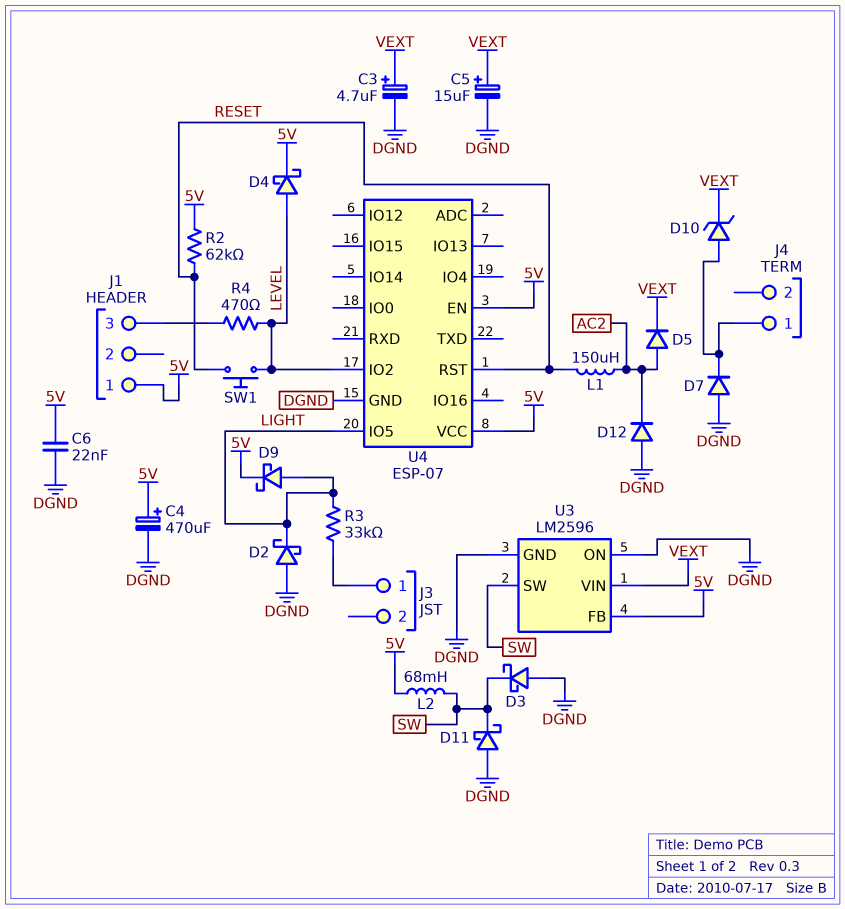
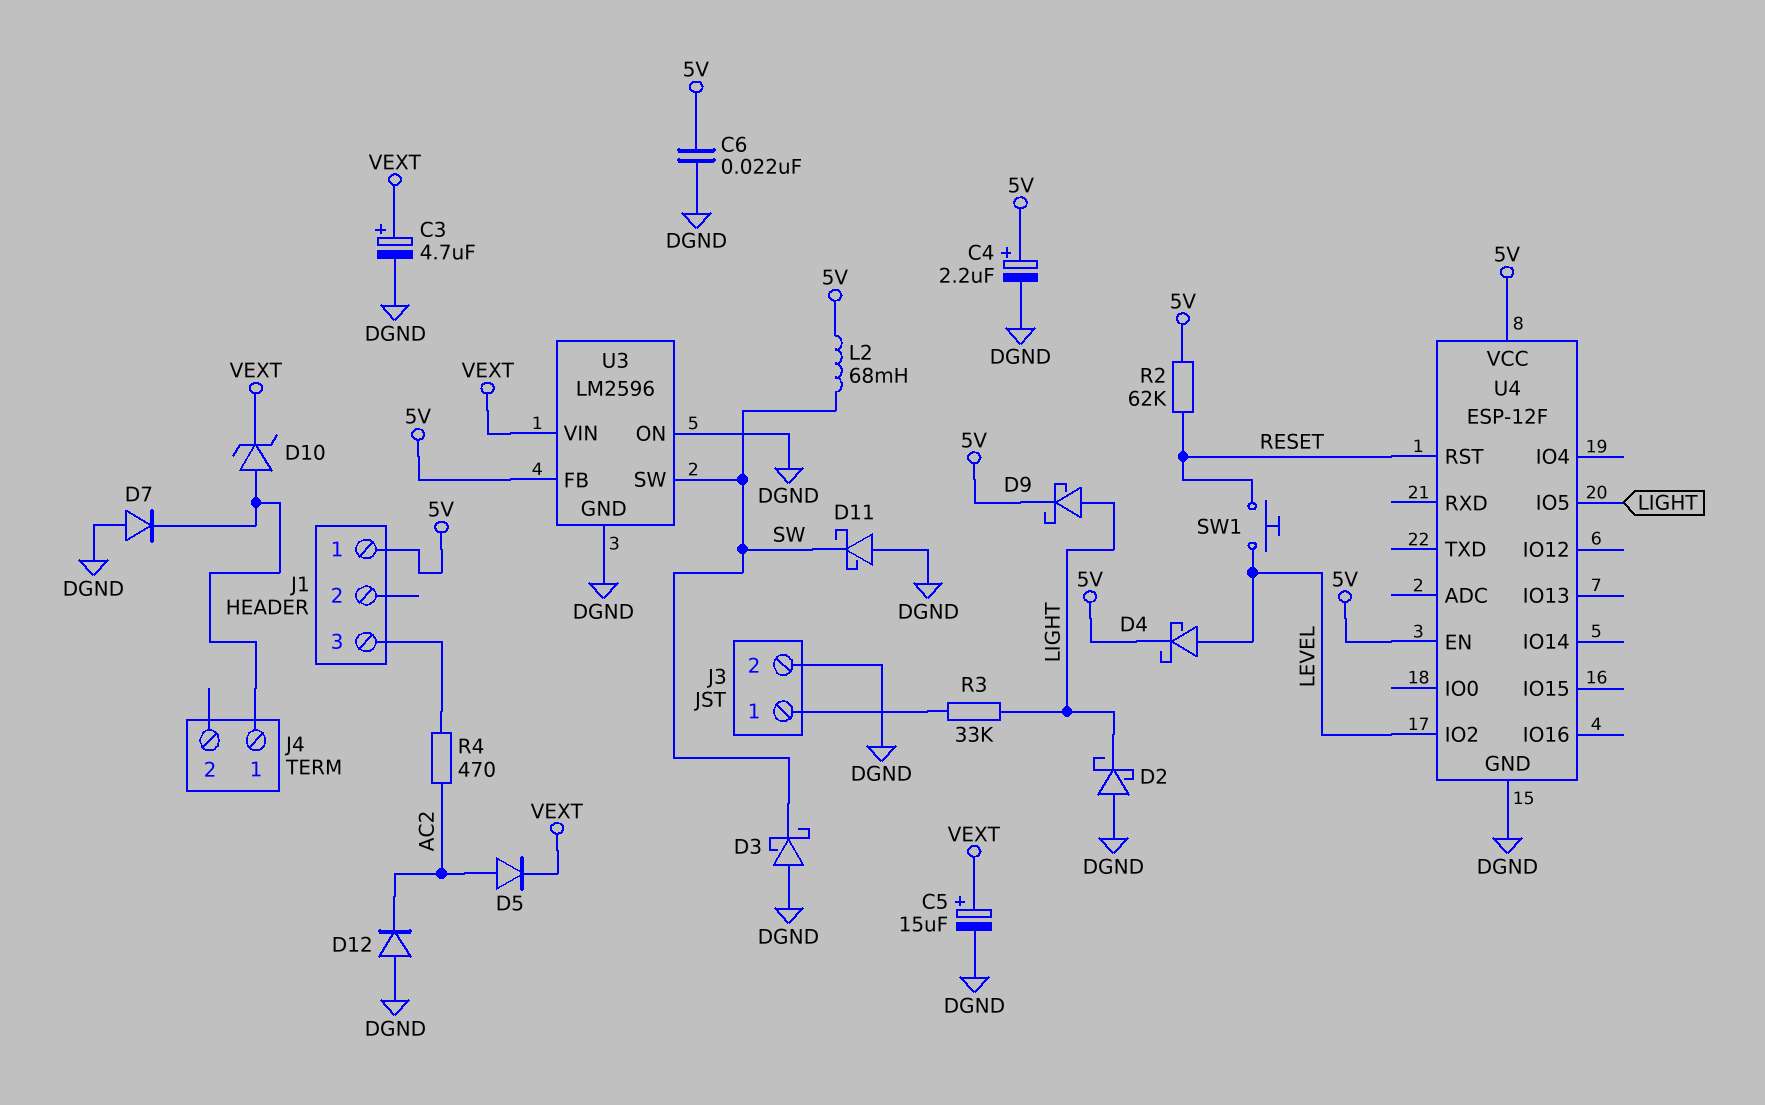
C4: 470uF (plus 5V, minus DGND) -> 2.2uF (plus 5V, minus DGND)
J3 pin 2: none -> DGND
L1: 150uH (AC2, RESET) -> none
R4: 470 (J1/3, LEVEL) -> 470 (AC2, J1/3)
U4: ESP-07 -> ESP-12F

